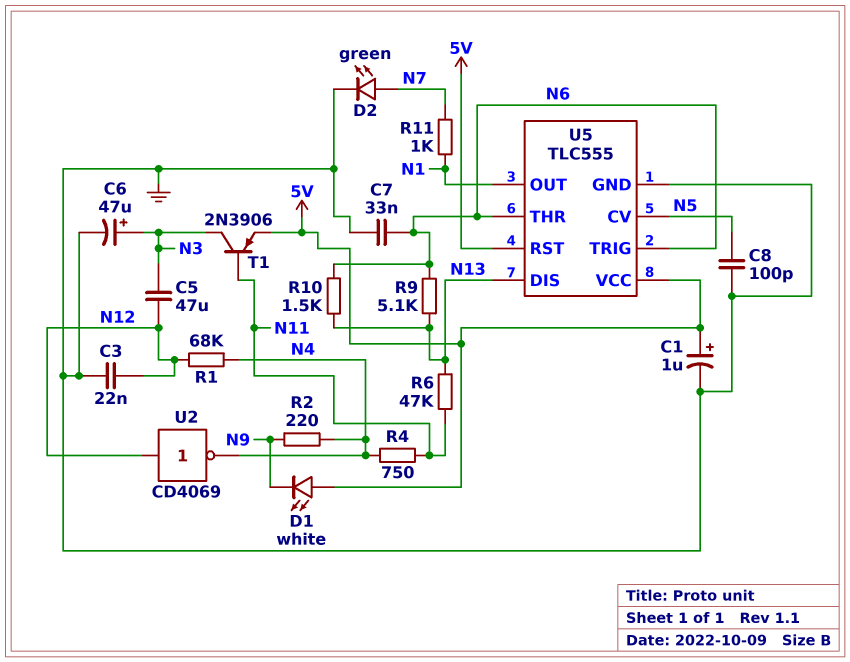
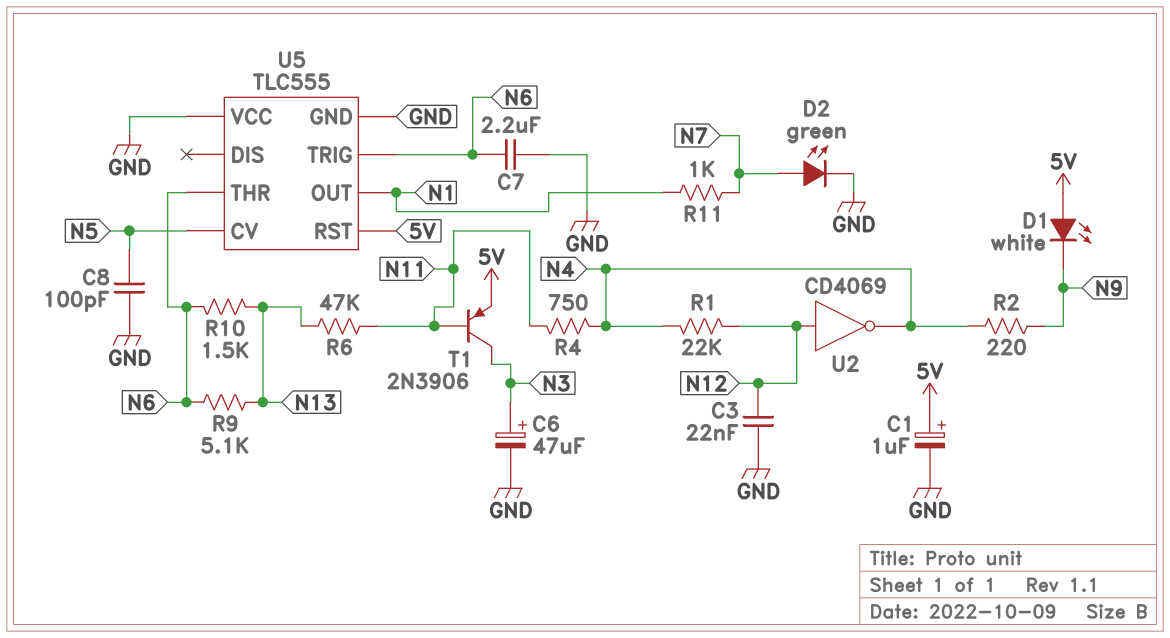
C5: 47uF (N3, N12) -> none
C7: 33nF (GND, N6) -> 2.2uF (GND, N6)
R1: 68k (N4, N12) -> 22k (N4, N12)
U5 pin DIS: N13 -> none
U5 pin VCC: 5V -> GND

